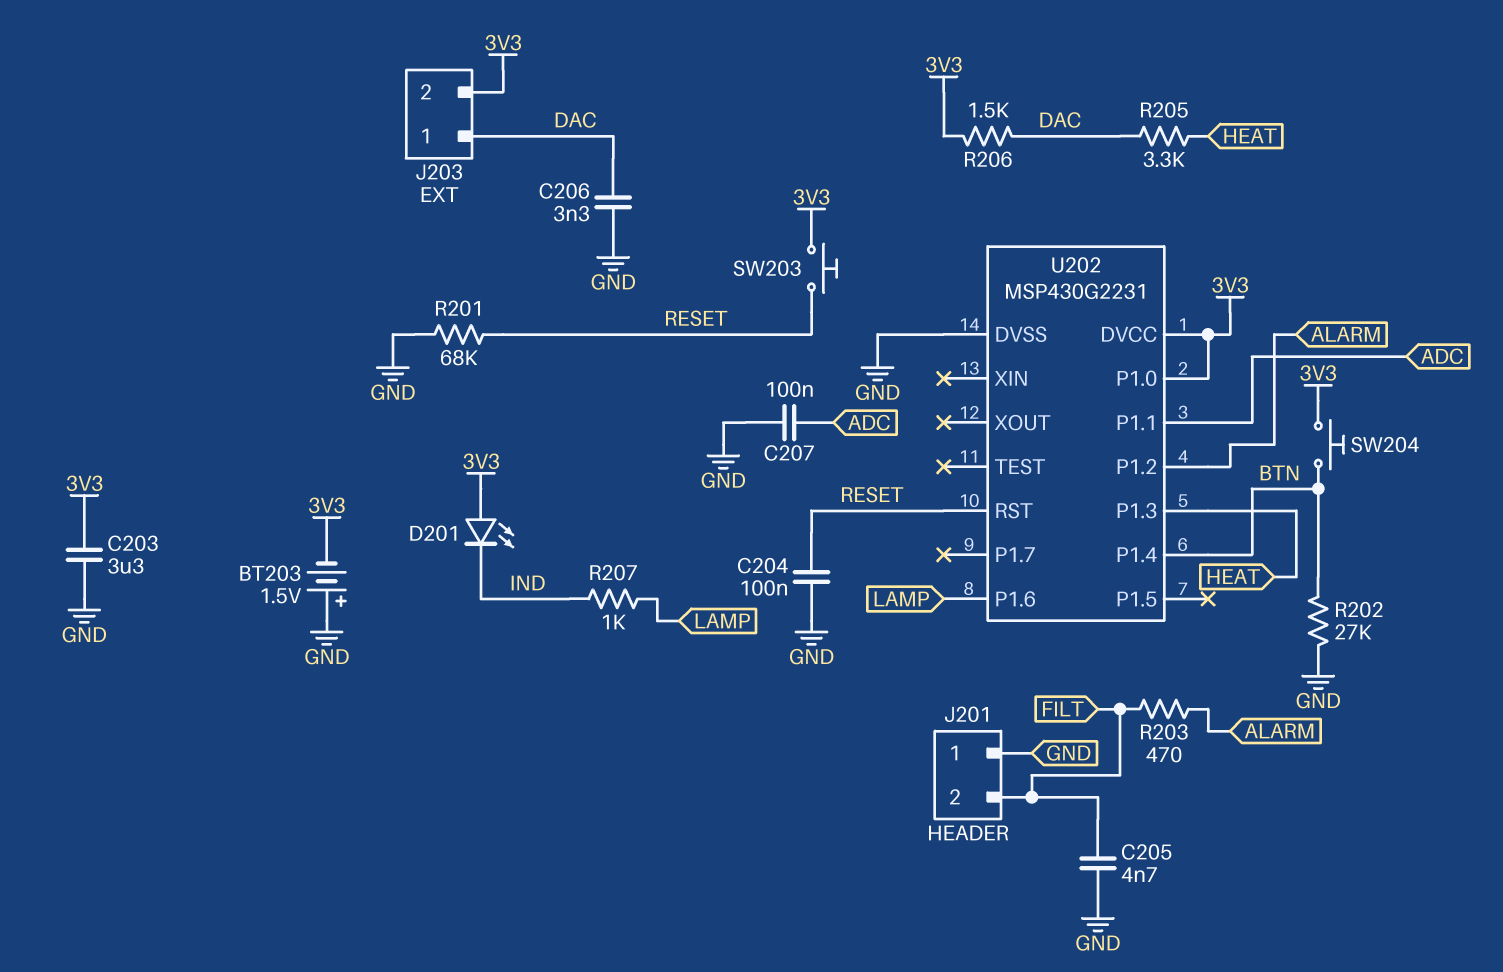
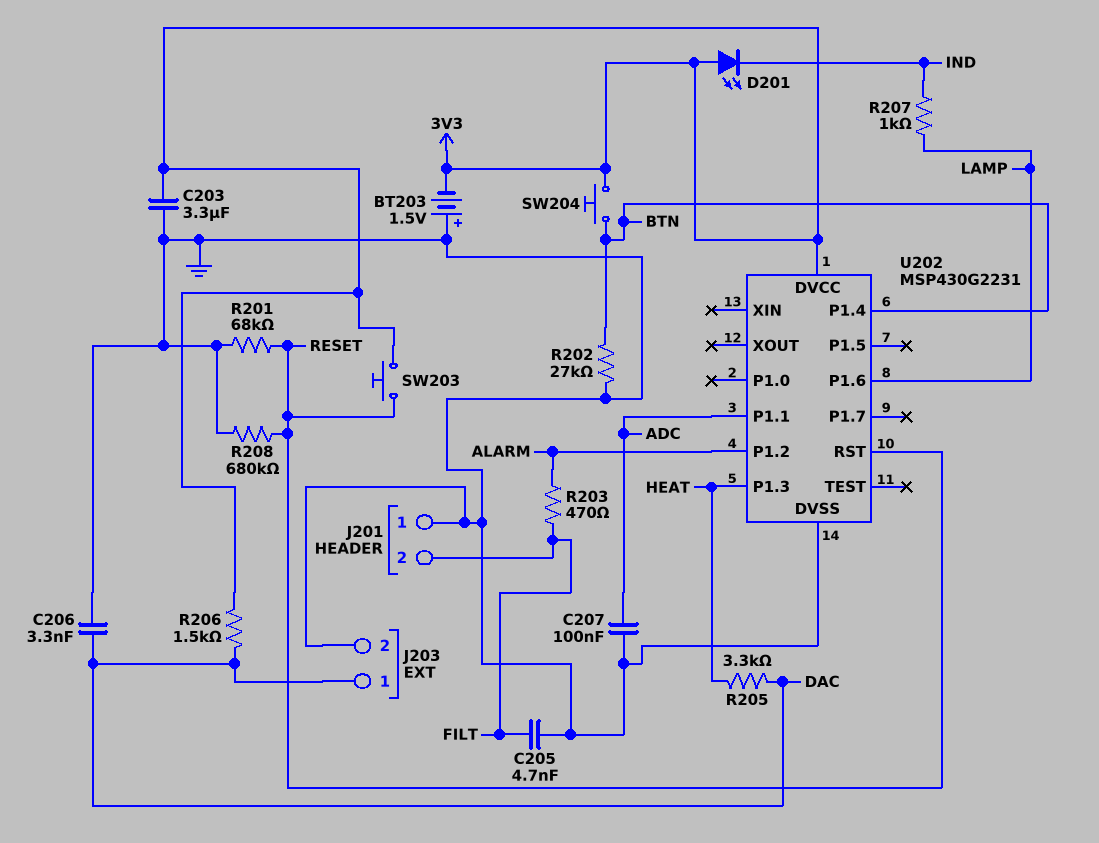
C204: 100nF (GND, RESET) -> none
J203 pin 2: 3V3 -> GND
R208: none -> 680k (GND, RESET)
U202 pin P1.0: 3V3 -> none

